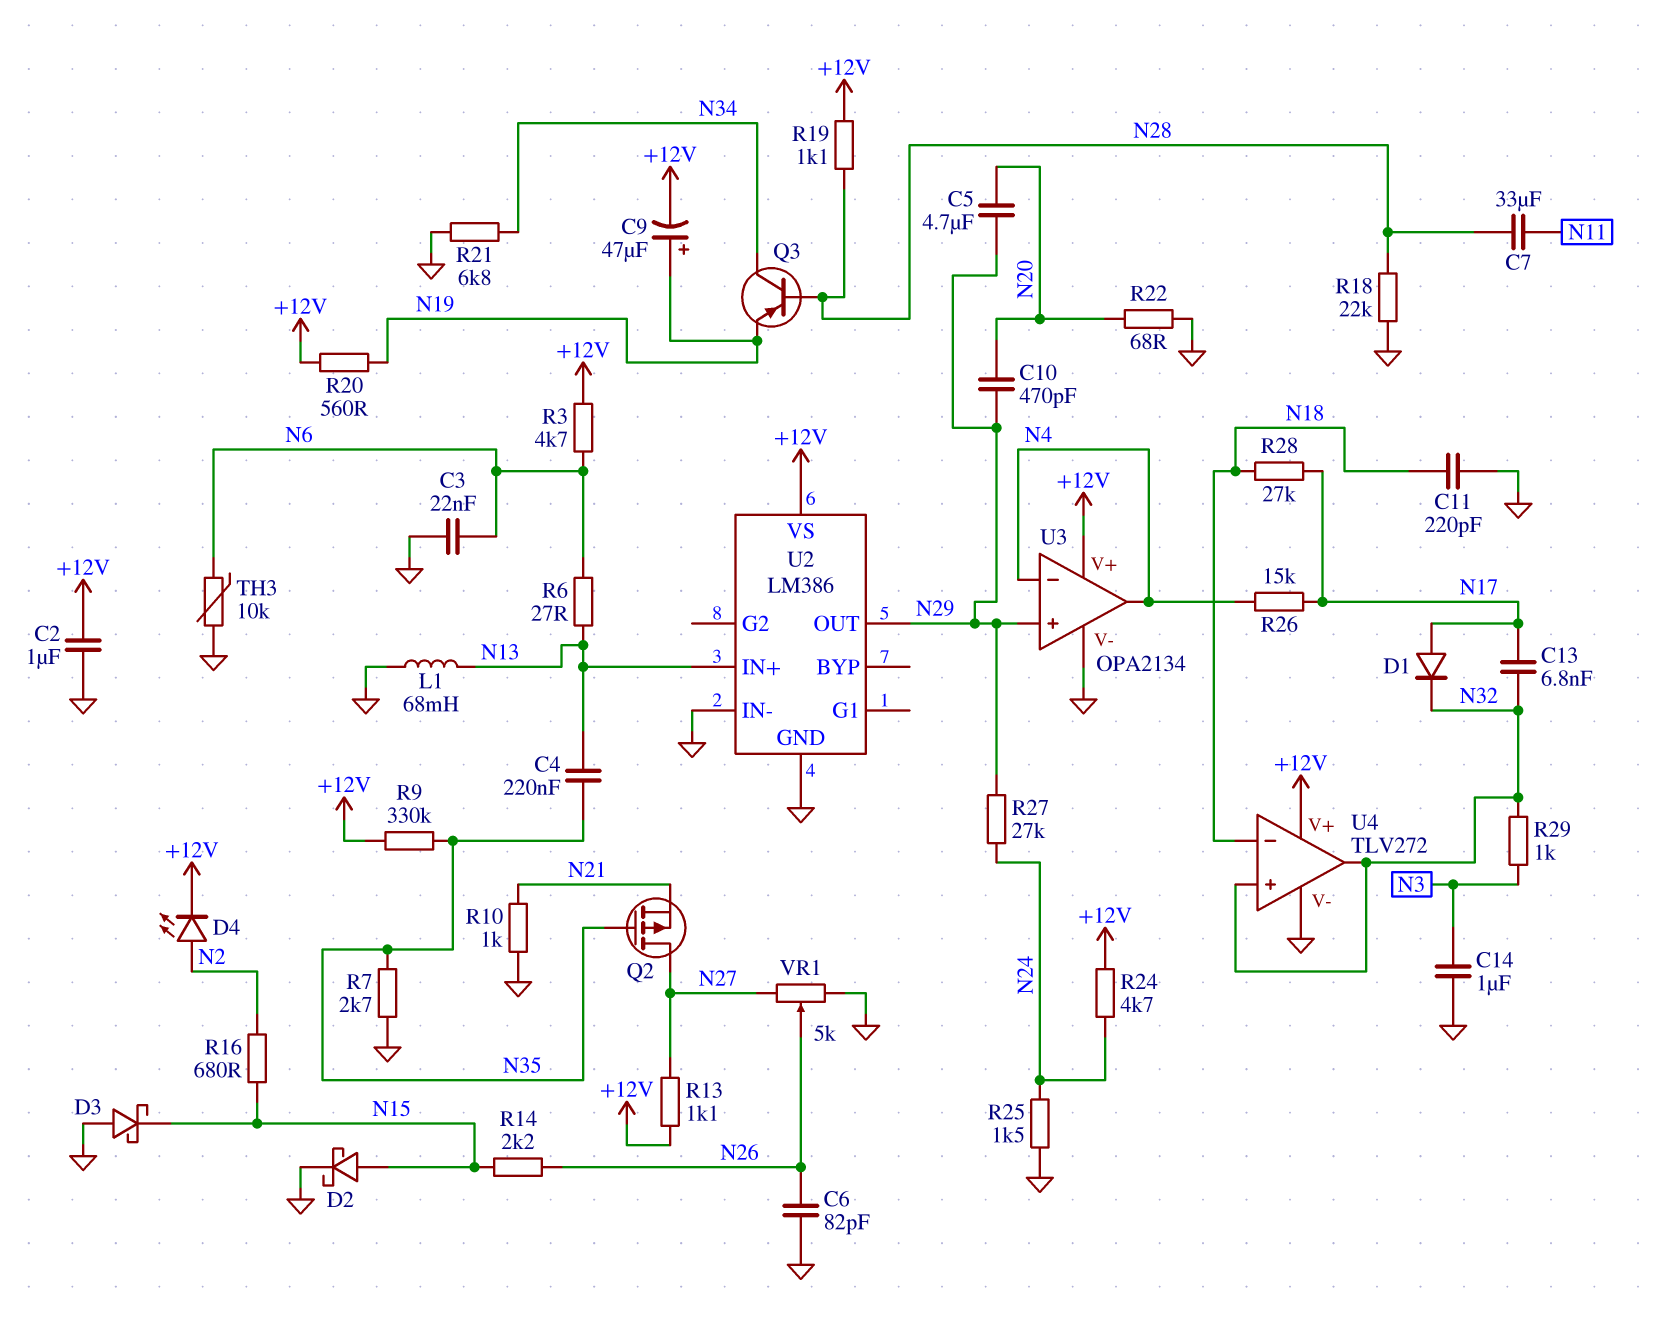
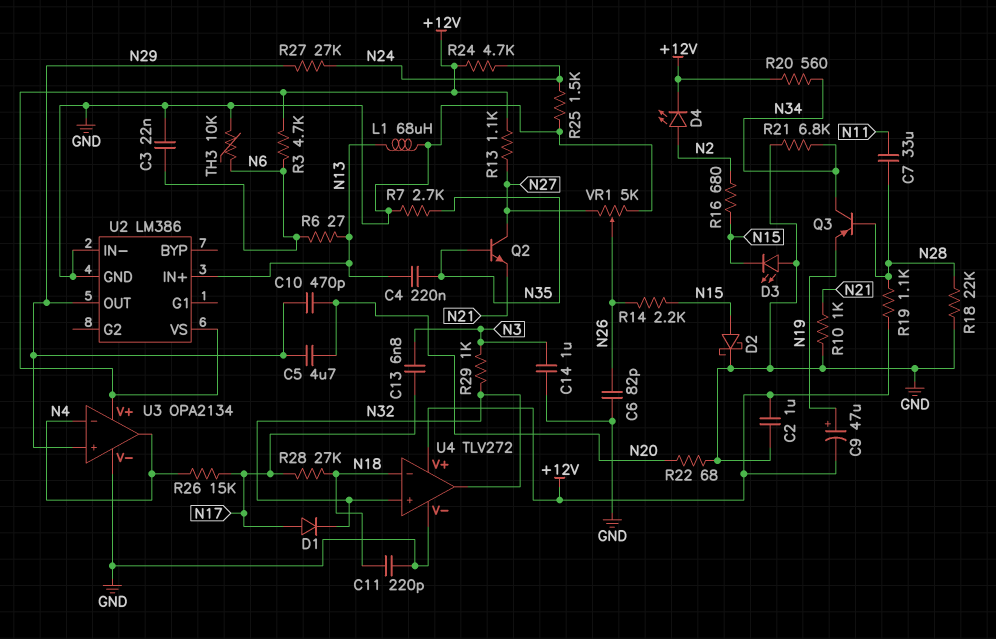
C13: 6.8nF (N17, N32) -> 6.8nF (N3, N17)
D3: schottky (A GND, K N15) -> LED (A GND, K N15)
L1: 68mH (GND, N13) -> 68uH (GND, N13)
Q2: PMOS (G N35, D N27, S N21) -> NPN (B N35, C N27, E N21)
R9: 330k (+12V, N35) -> none
R20: 560 (+12V, N19) -> 560 (+12V, N34)

